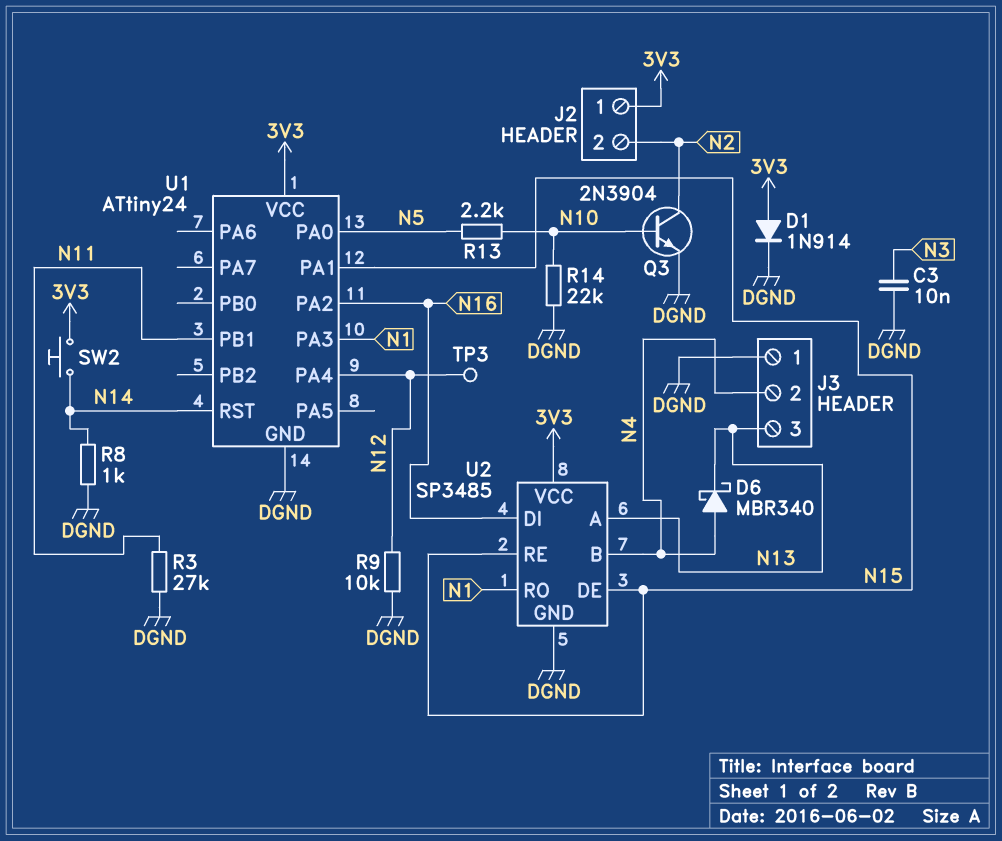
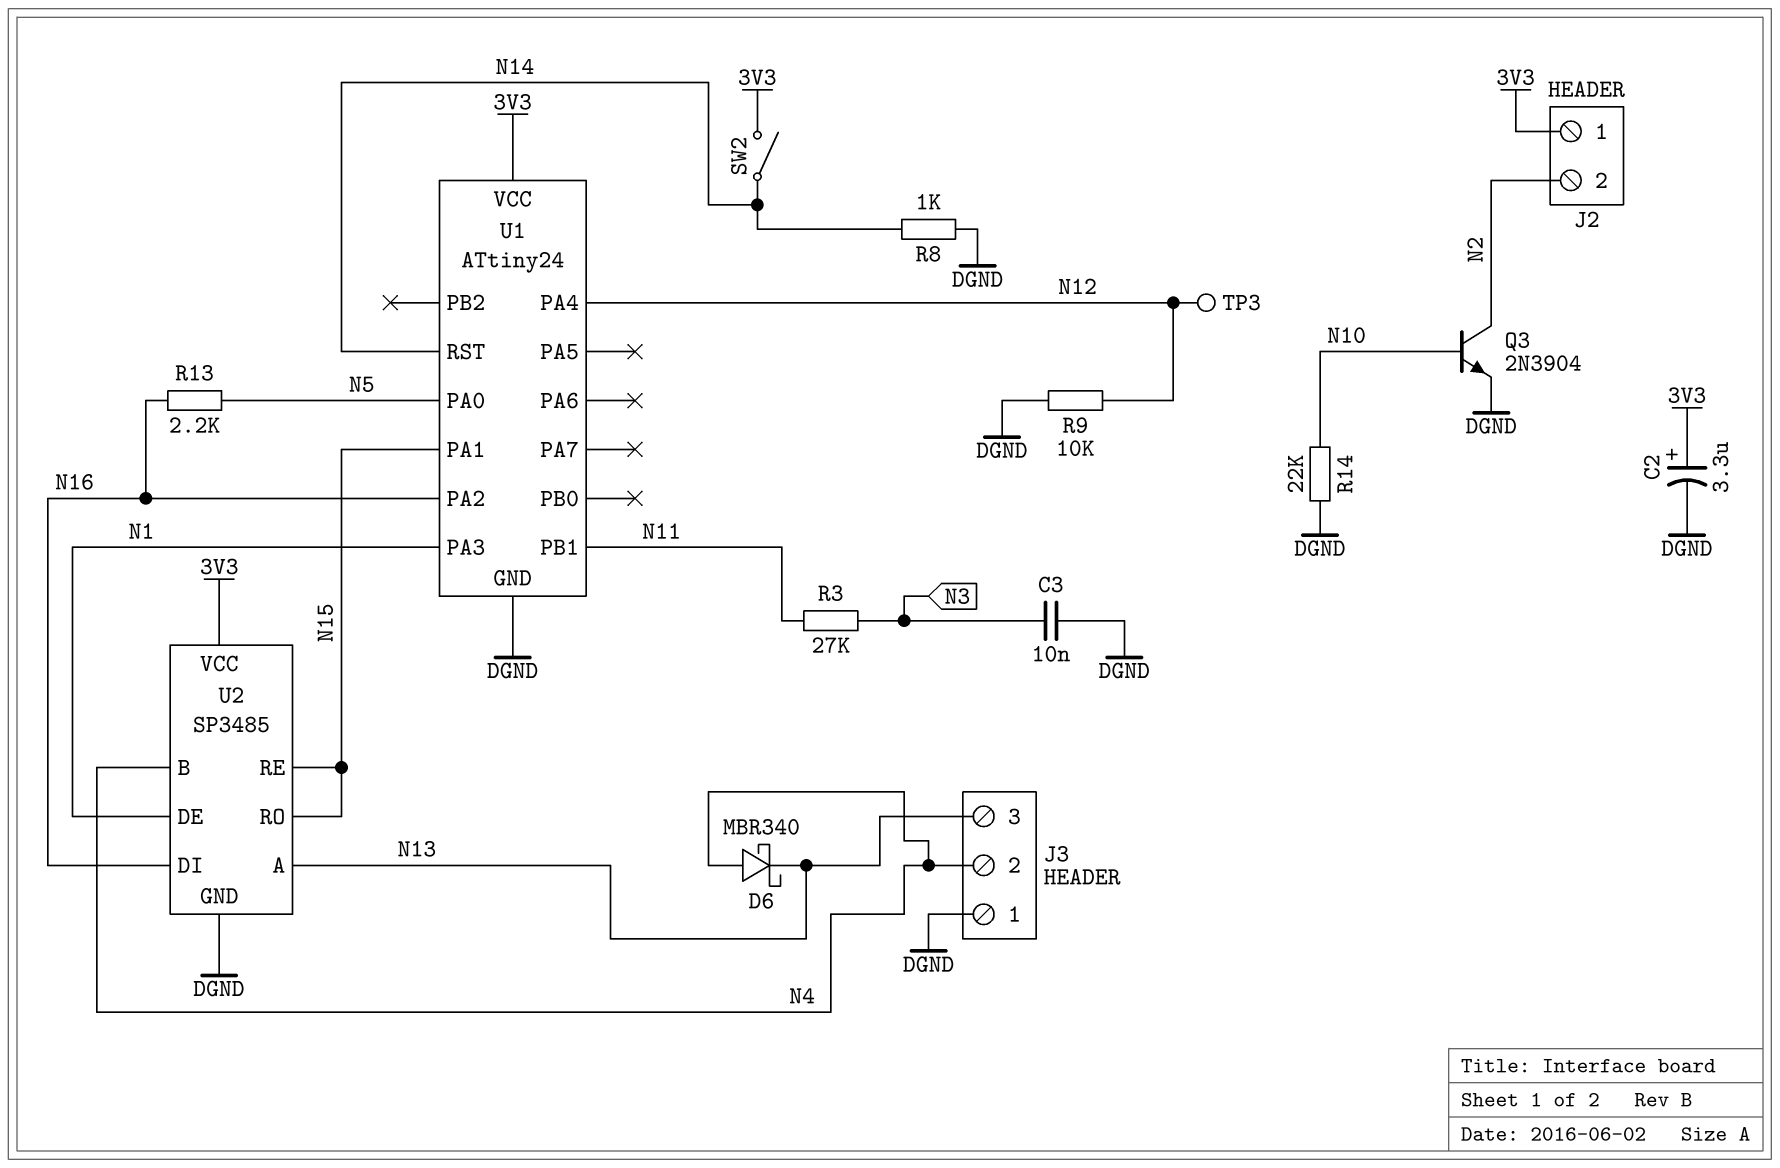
C2: none -> 3.3uF (plus 3V3, minus DGND)
D1: diode 1N914 (A 3V3, K DGND) -> none
R3: 27k (DGND, N11) -> 27k (N3, N11)
R13: 2.2k (N5, N10) -> 2.2k (N5, N16)
SW2: button (3V3, N14) -> switch (3V3, N14)
U2 pin DE: N15 -> N1
U2 pin RO: N1 -> N15

